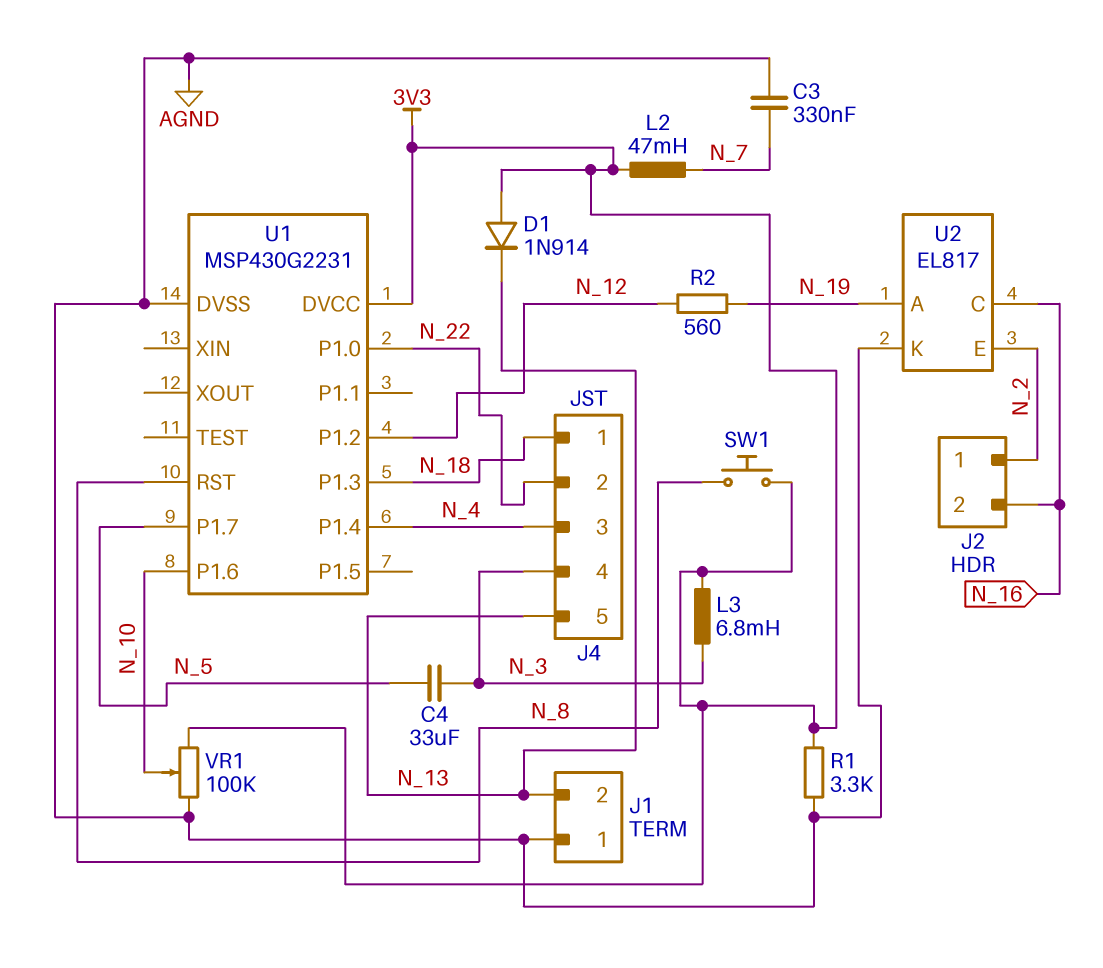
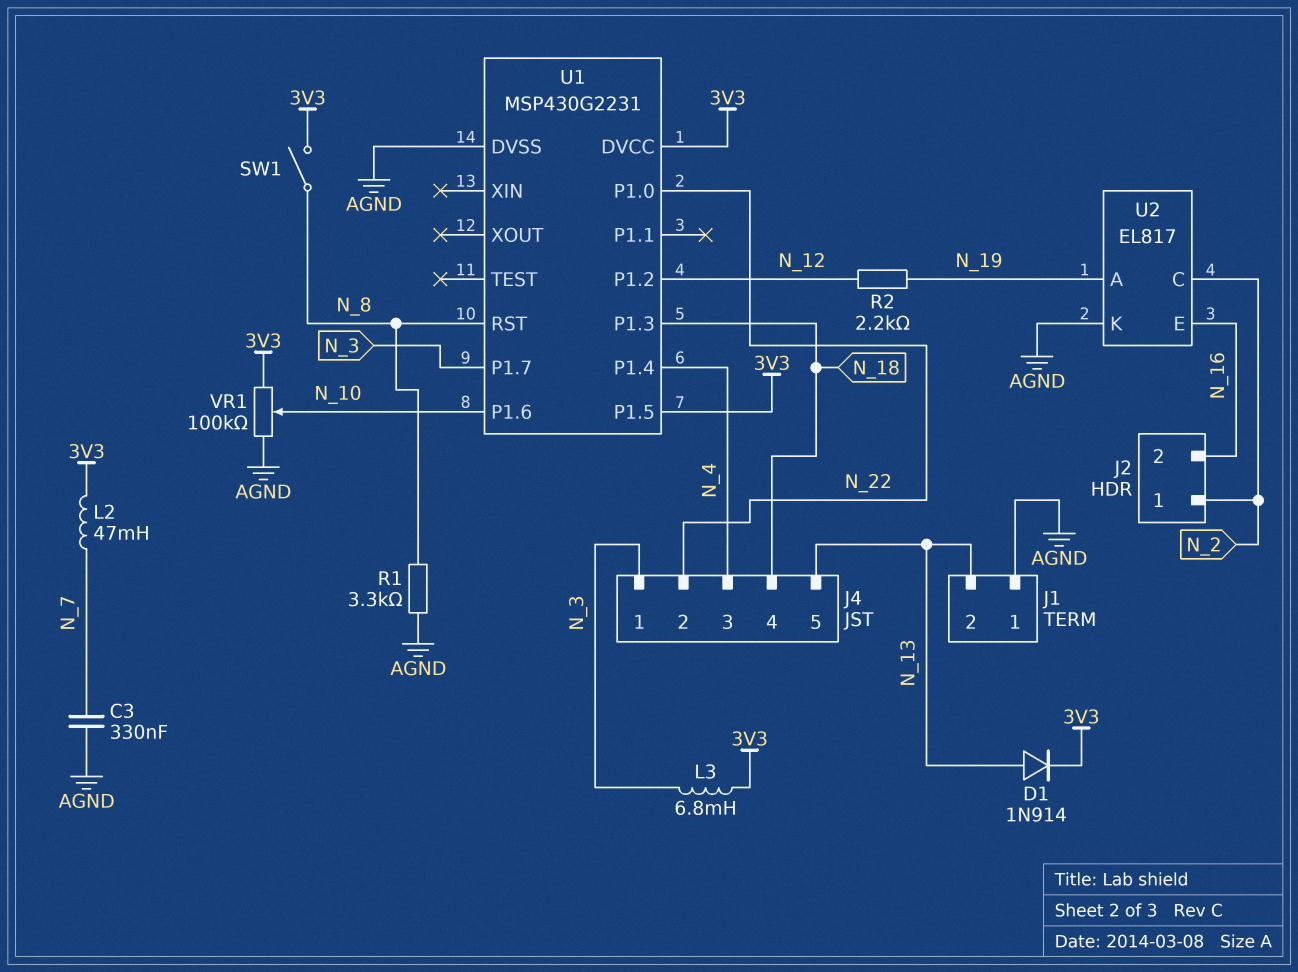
C4: 33uF (N_3, N_5) -> none
D1: diode 1N914 (A 3V3, K N_13) -> diode 1N914 (A N_13, K 3V3)
J4 pin 1: N_18 -> N_3
J4 pin 4: N_3 -> N_18
R1: 3.3k (3V3, AGND) -> 3.3k (AGND, N_8)
R2: 560 (N_12, N_19) -> 2.2k (N_12, N_19)
SW1: button (3V3, N_8) -> switch (3V3, N_8)
U1 pin P1.5: none -> 3V3
U1 pin P1.7: N_5 -> N_3
U2 pin C: N_16 -> N_2
U2 pin E: N_2 -> N_16

